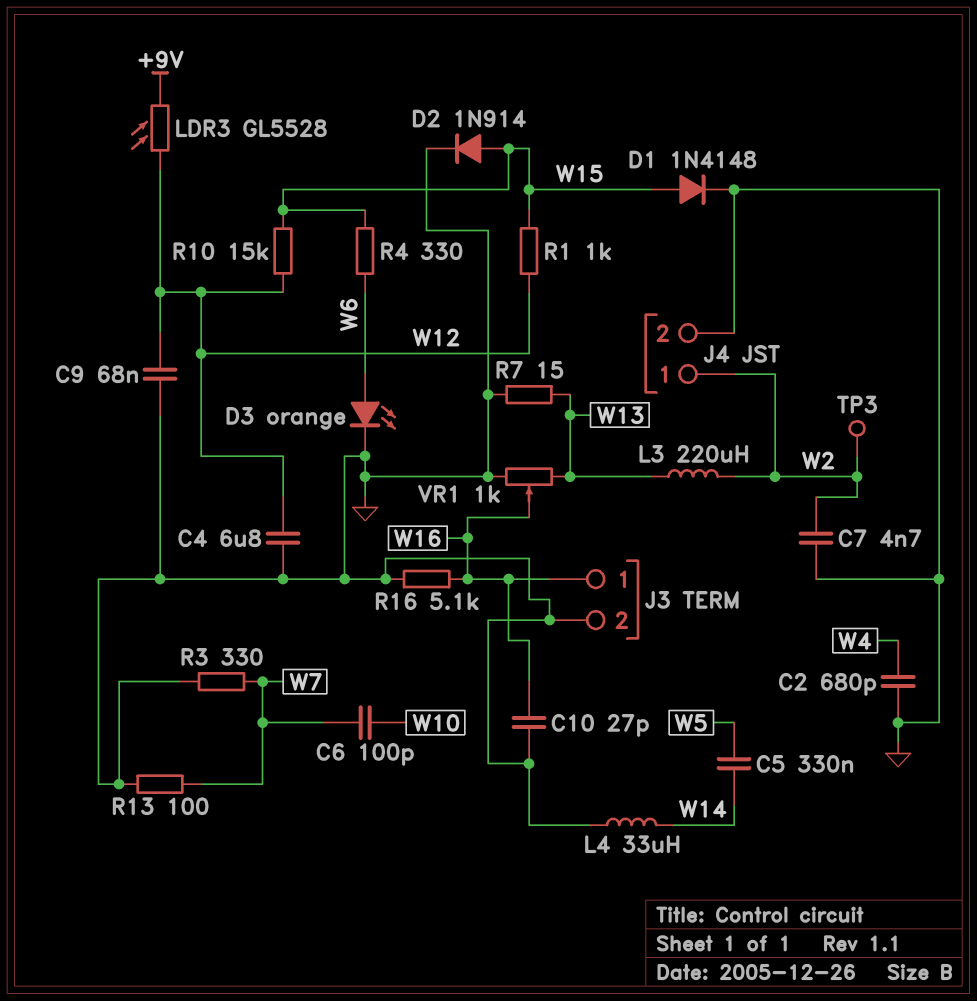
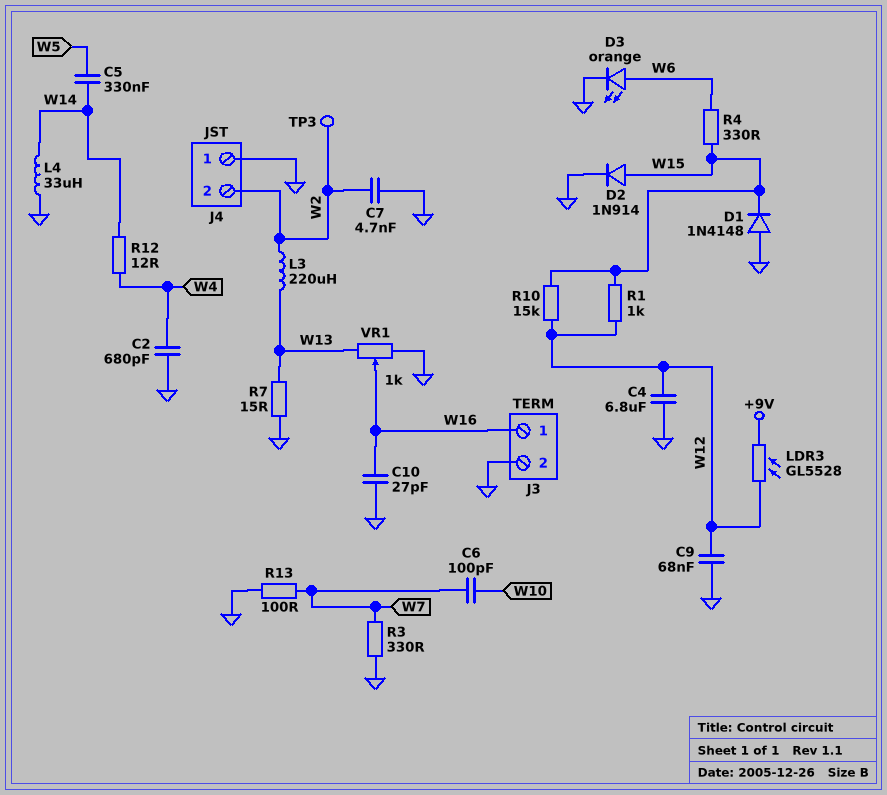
D1: diode 1N4148 (A W15, K GND) -> diode 1N4148 (A GND, K W15)
J4 pin 1: W2 -> GND
J4 pin 2: GND -> W2
R12: none -> 12 (W4, W14)
R16: 5.1k (GND, W16) -> none

